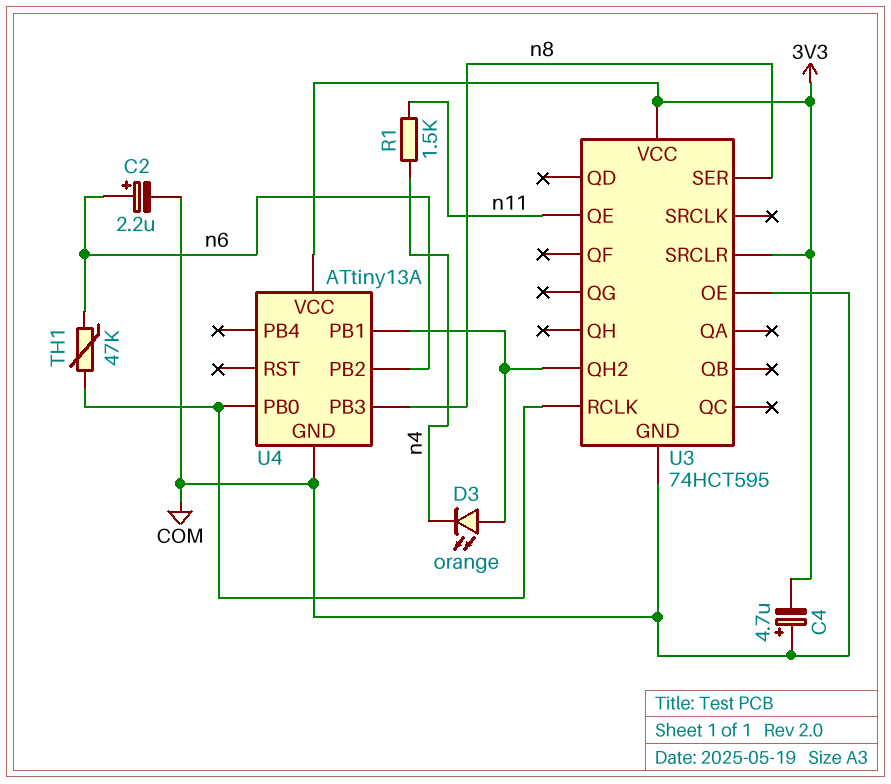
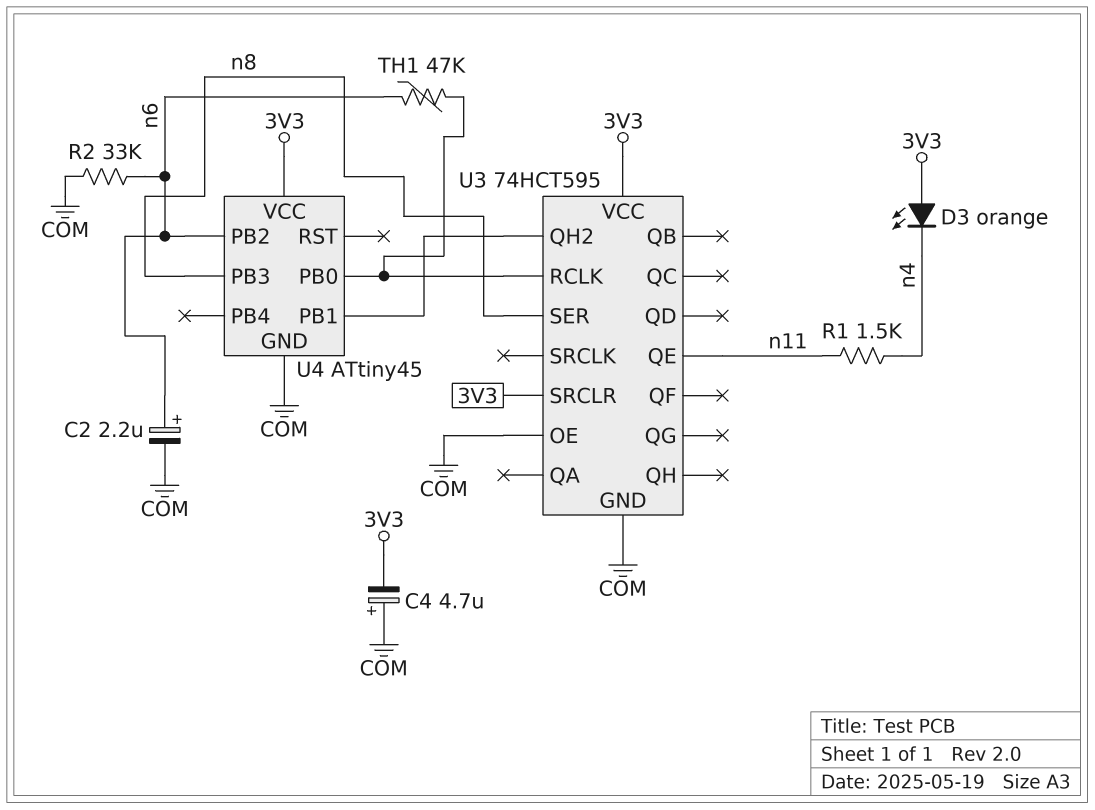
D3: LED orange (A U3/QH2, K n4) -> LED orange (A 3V3, K n4)
R2: none -> 33k (COM, n6)
U4: ATtiny13A -> ATtiny45

